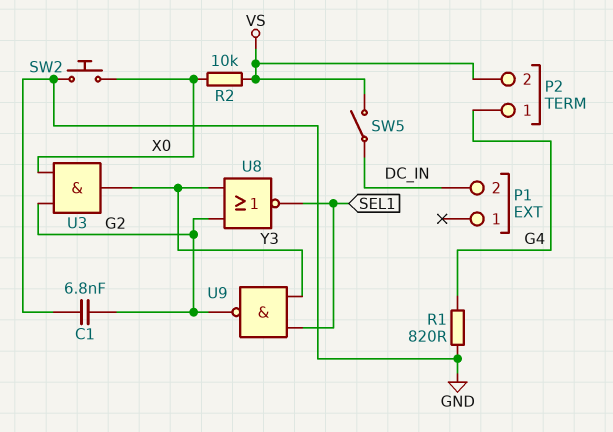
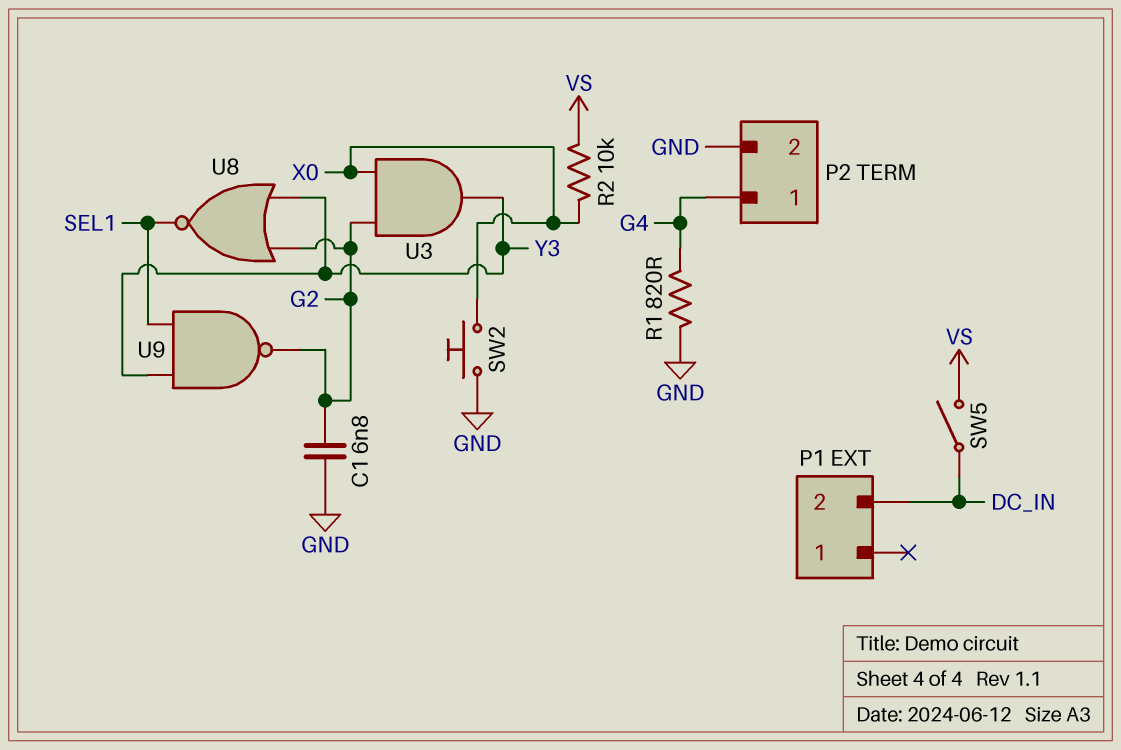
P2 pin 2: VS -> GND

